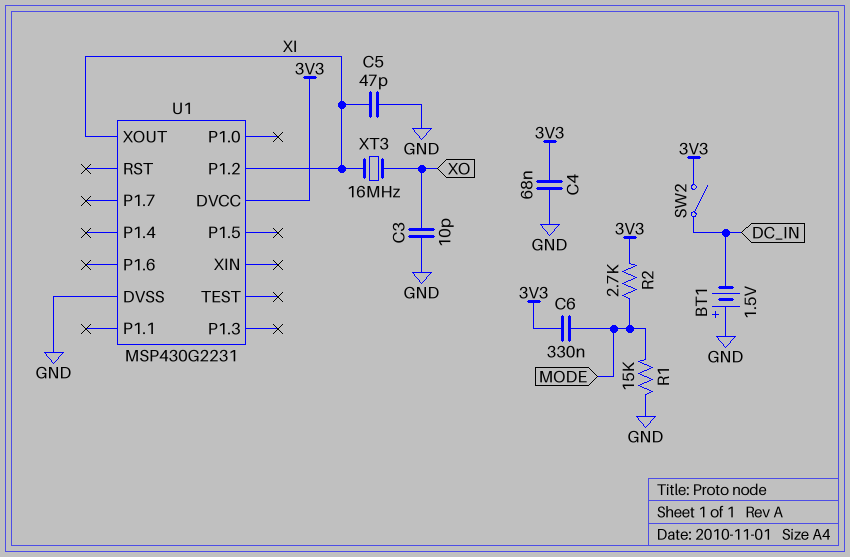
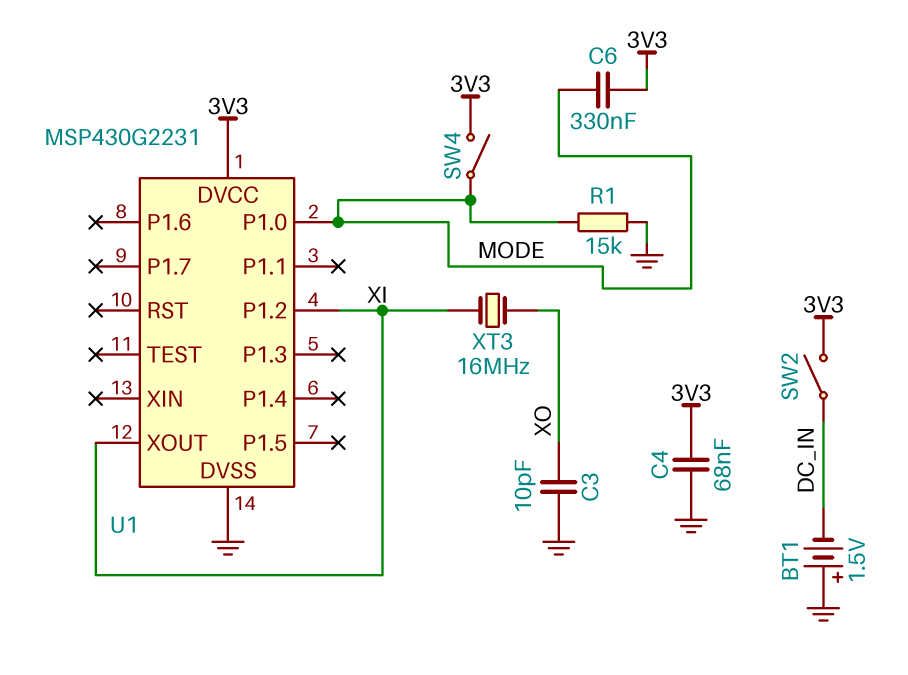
C5: 47pF (GND, XI) -> none
R2: 2.7k (3V3, MODE) -> none
SW4: none -> switch (3V3, MODE)
U1 pin P1.0: none -> MODE

